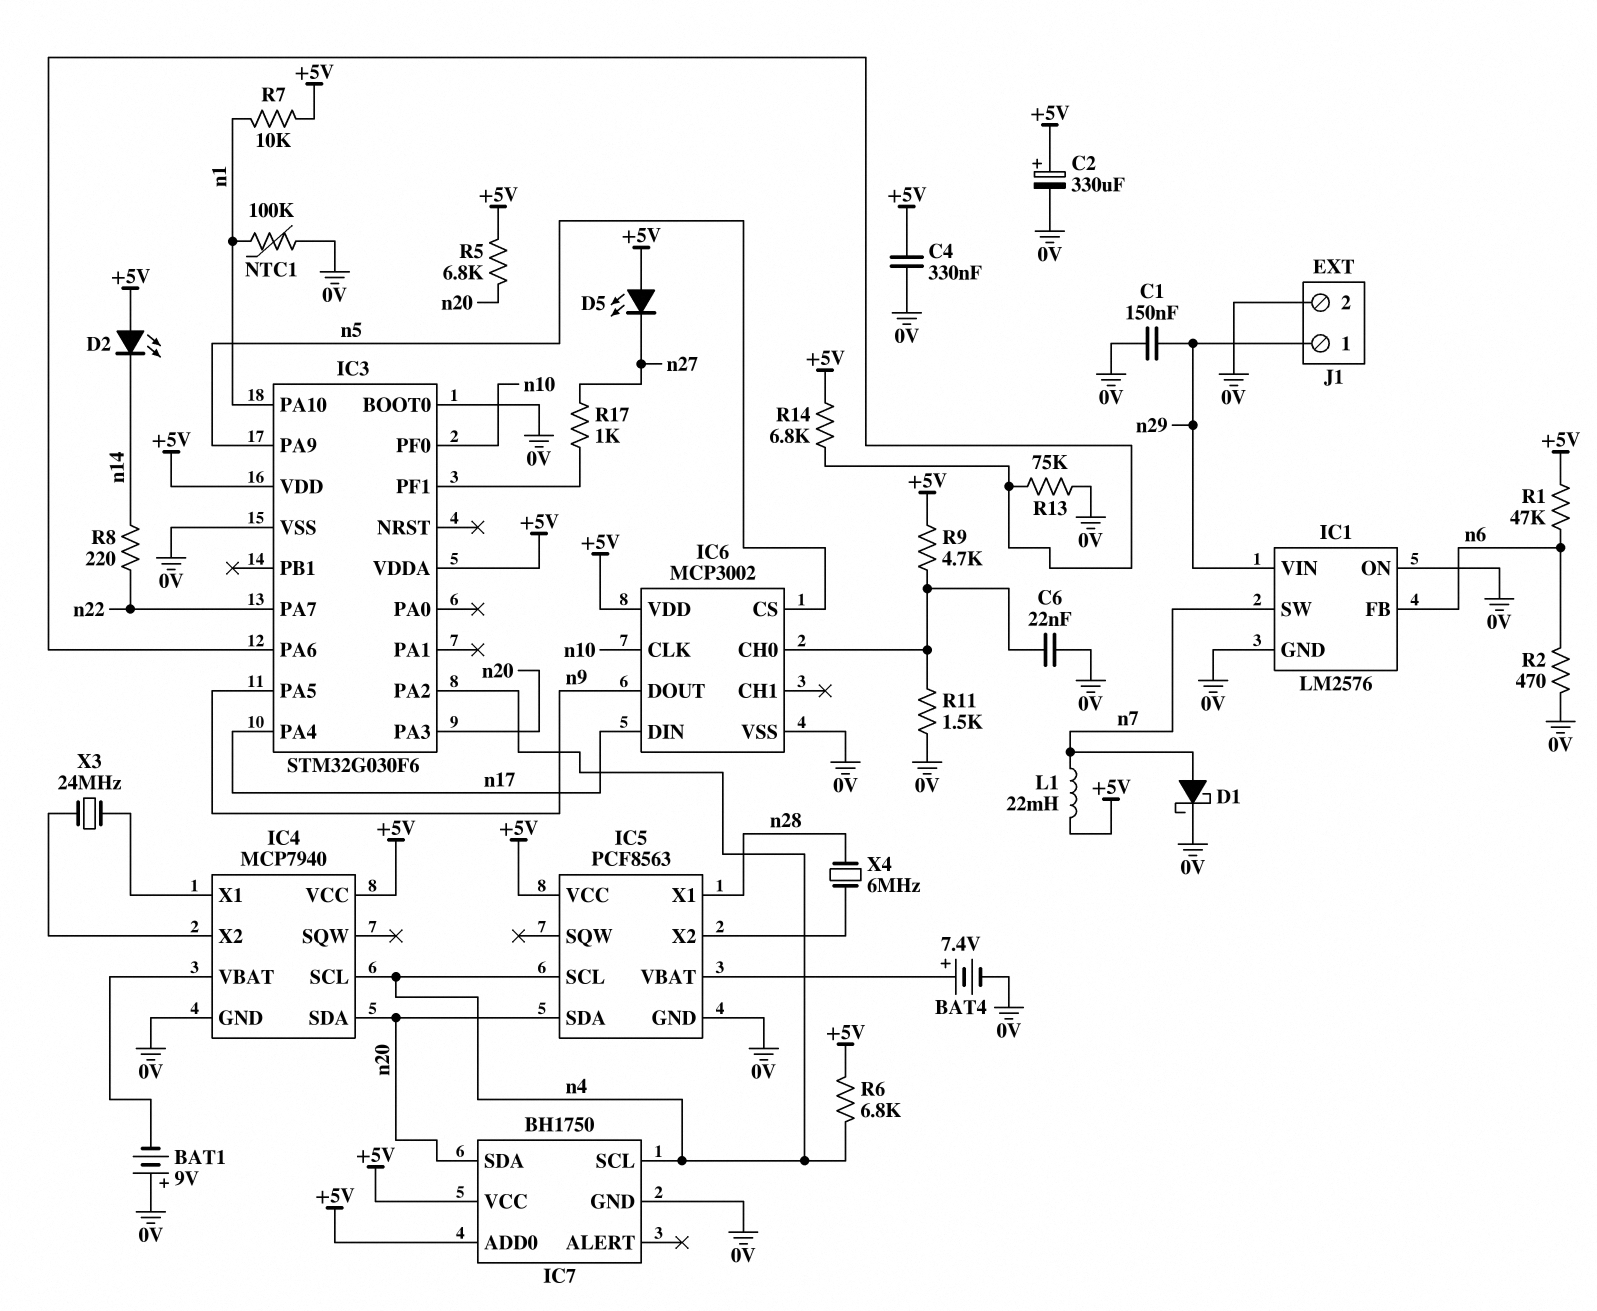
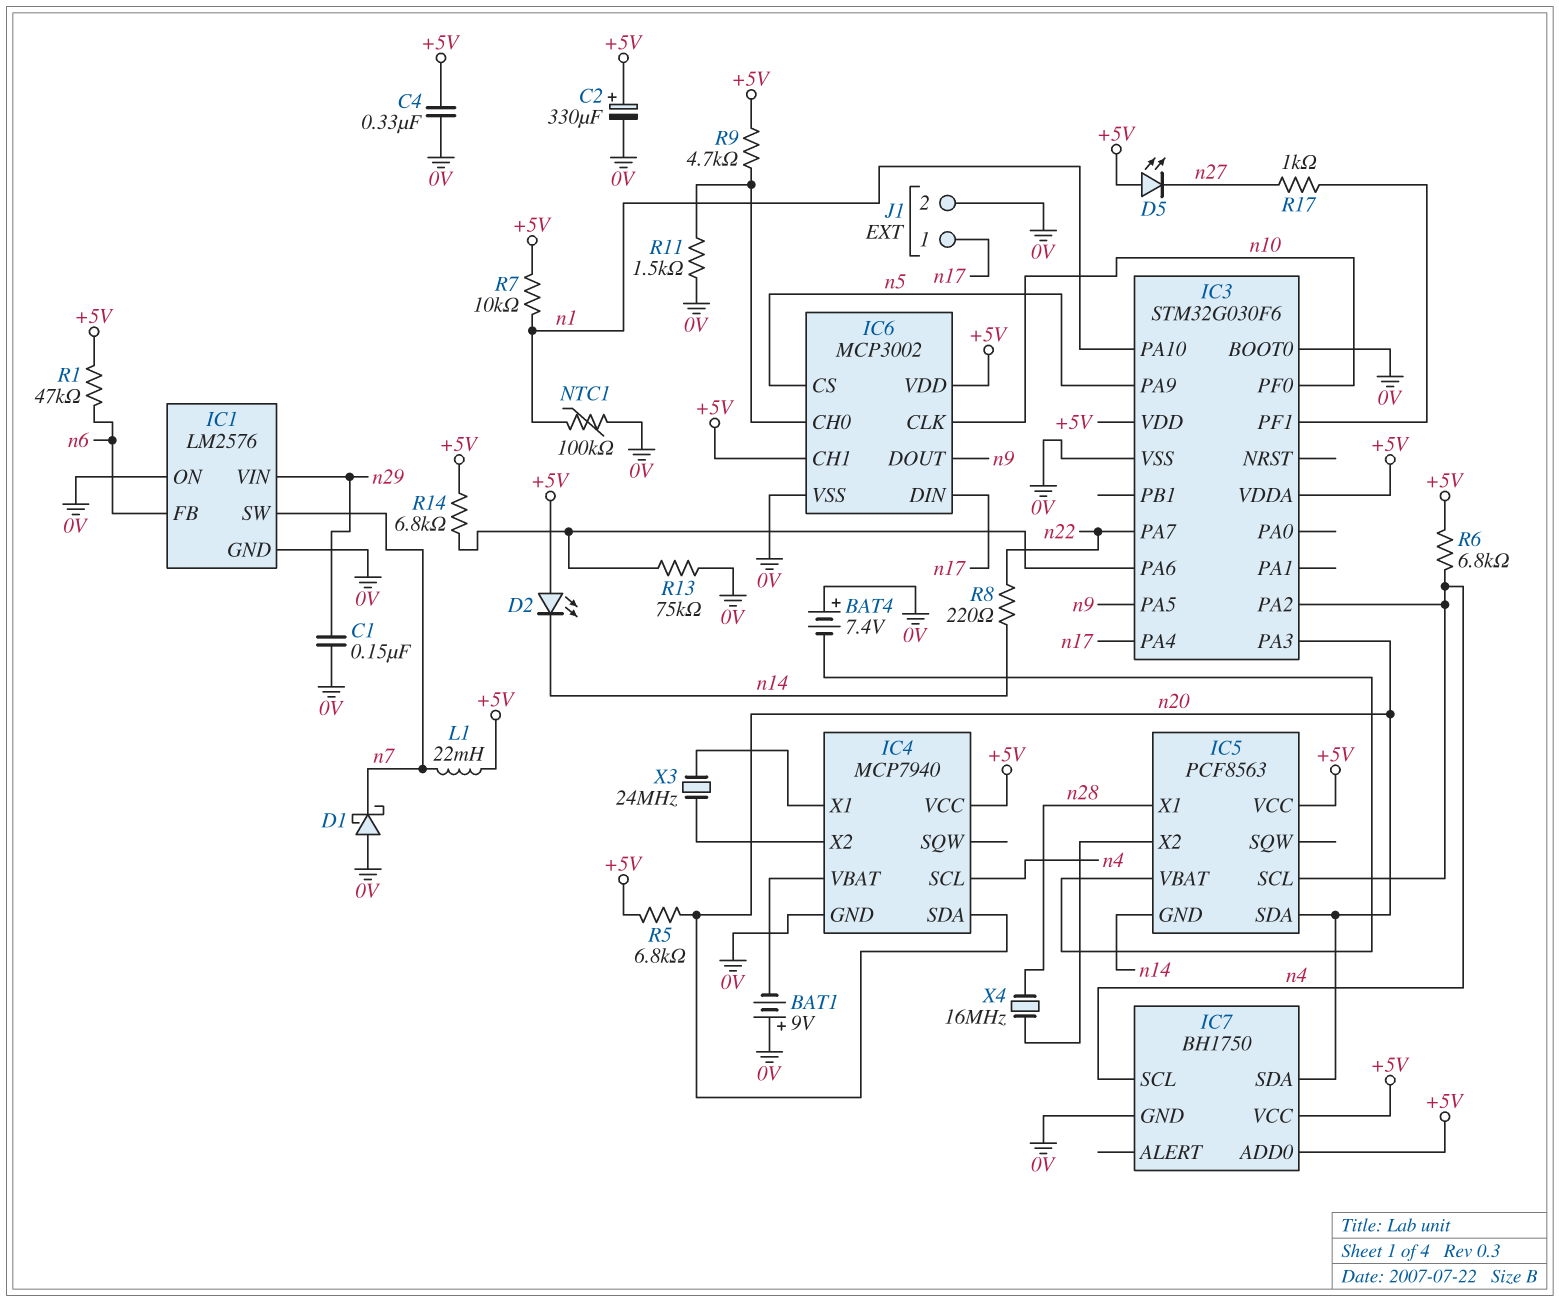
BAT4: 7.4V (plus IC5/VBAT, minus 0V) -> 7.4V (plus 0V, minus IC5/VBAT)
C6: 22nF (0V, IC6/CH0) -> none
D1: schottky (A n7, K 0V) -> schottky (A 0V, K n7)
IC5 pin GND: 0V -> n14
IC6 pin CH1: none -> +5V
J1 pin 1: n29 -> n17
R2: 470 (0V, n6) -> none
X4: 6MHz (IC5/X2, n28) -> 16MHz (IC5/X2, n28)

